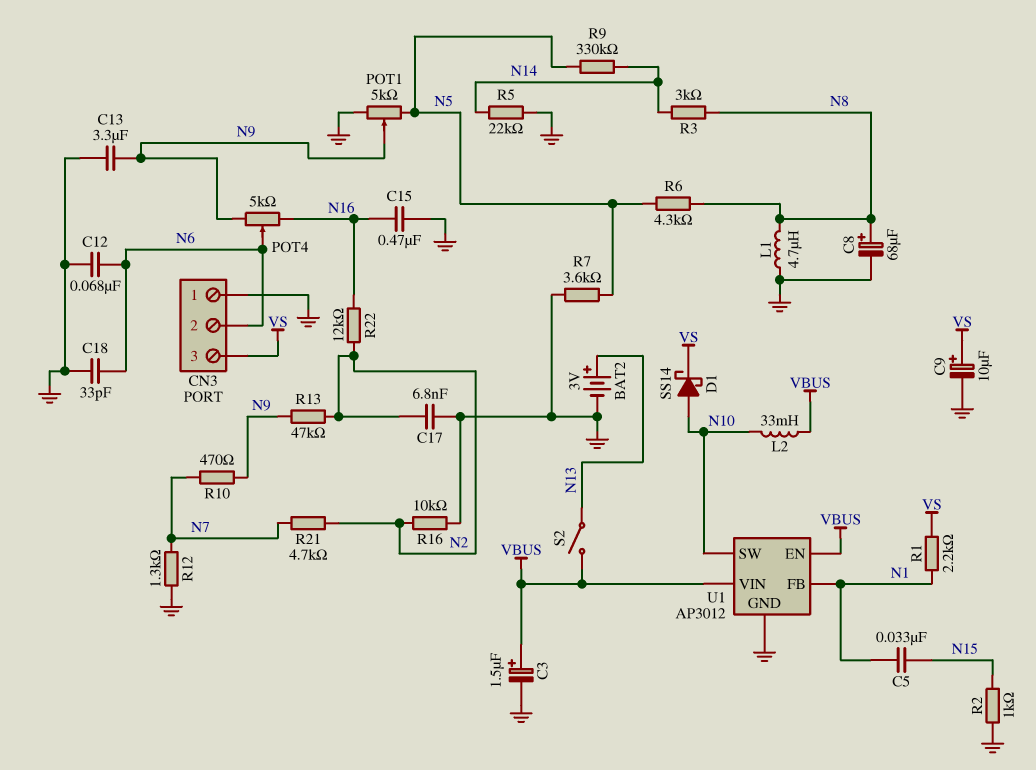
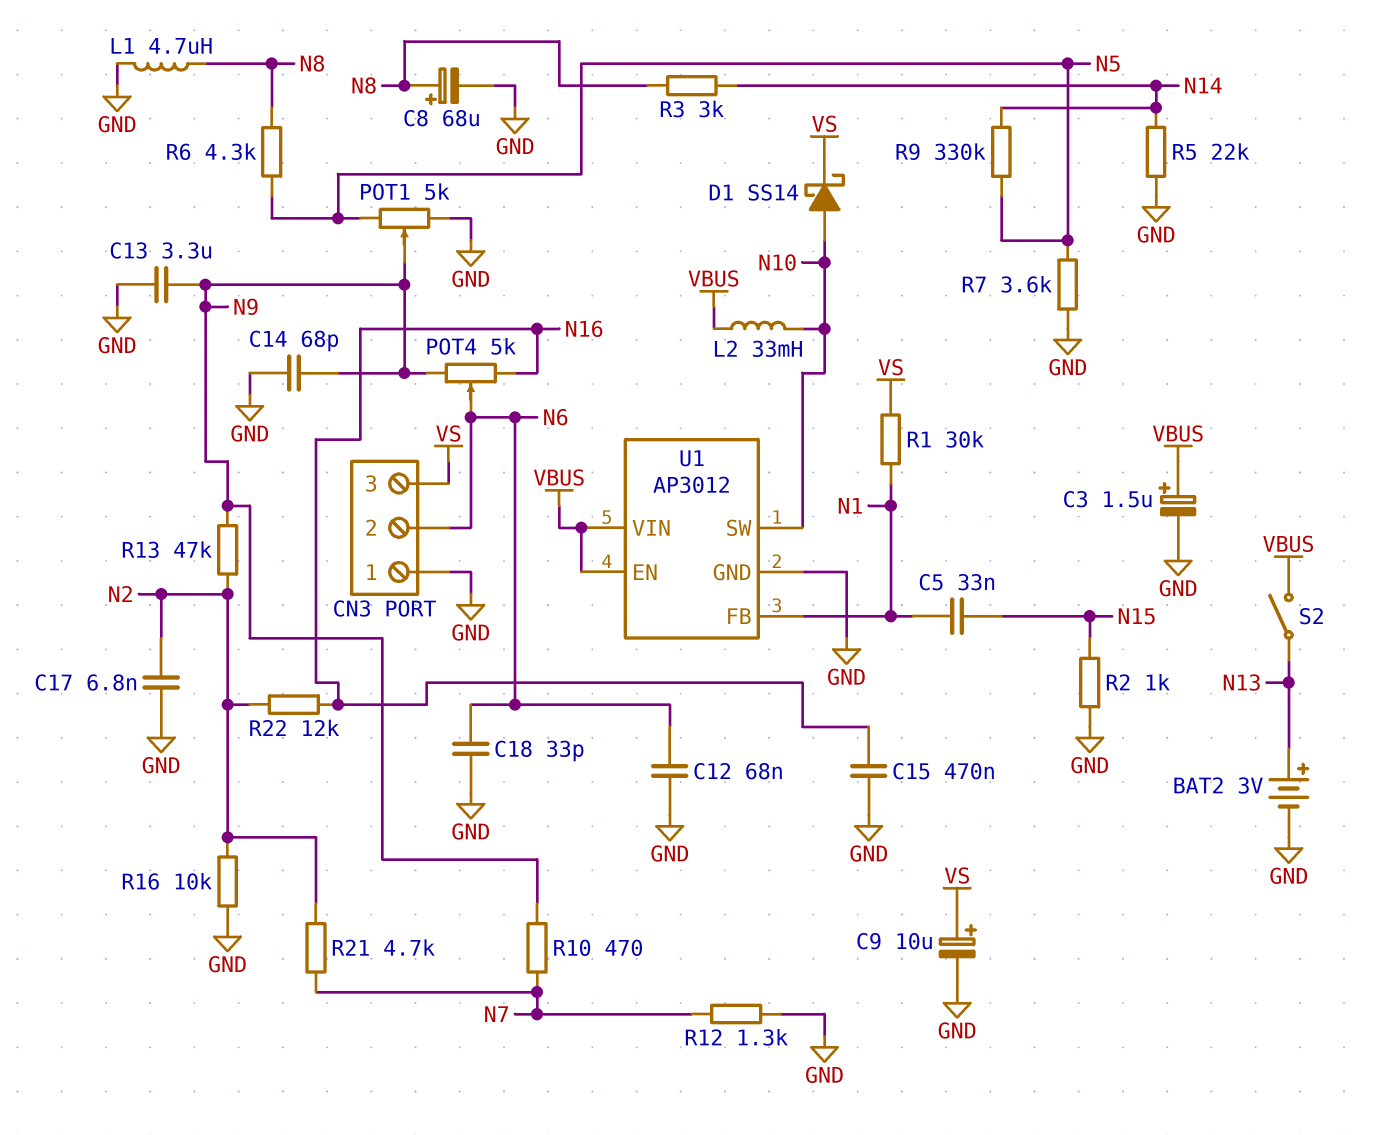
C14: none -> 68pF (GND, N9)
R1: 2.2k (N1, VS) -> 30k (N1, VS)

